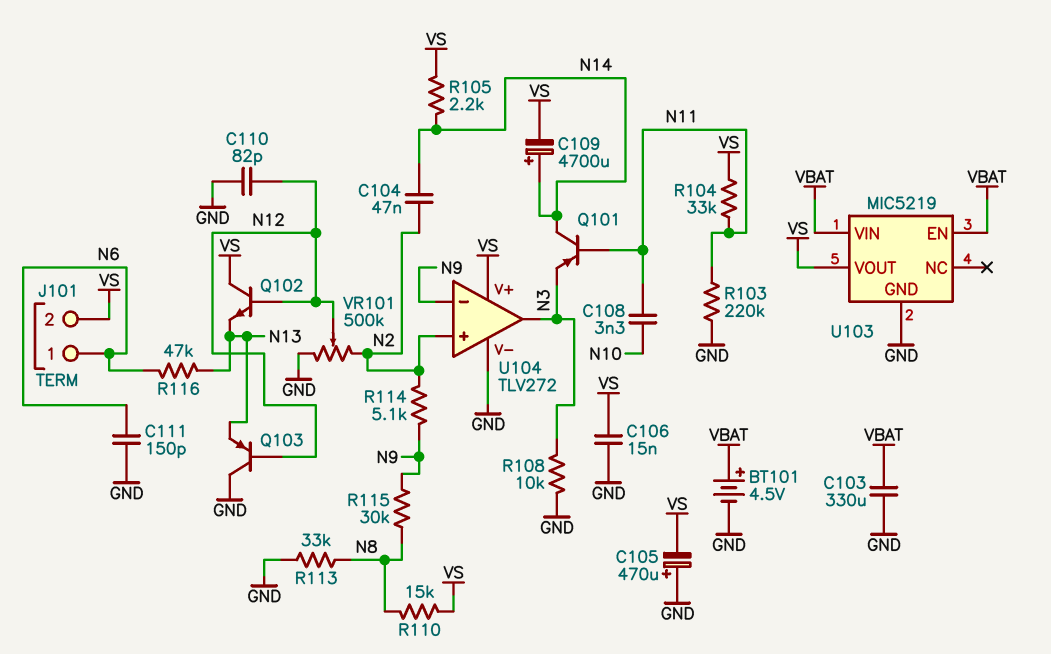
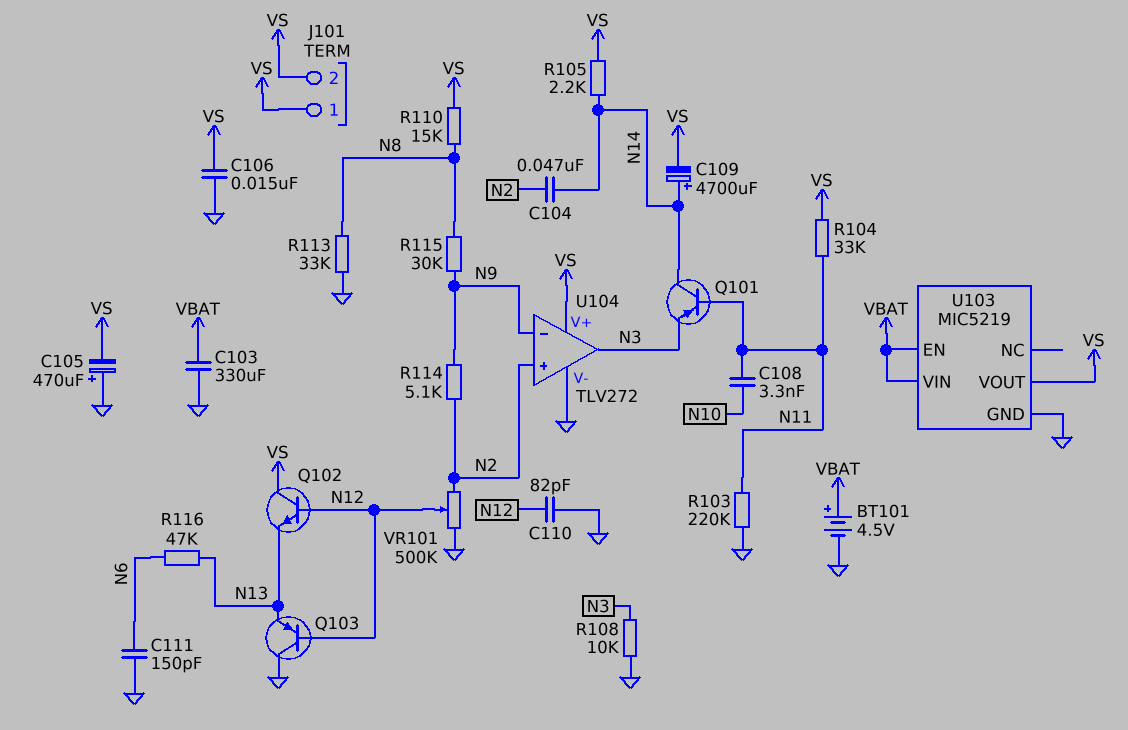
J101 pin 1: N6 -> VS

